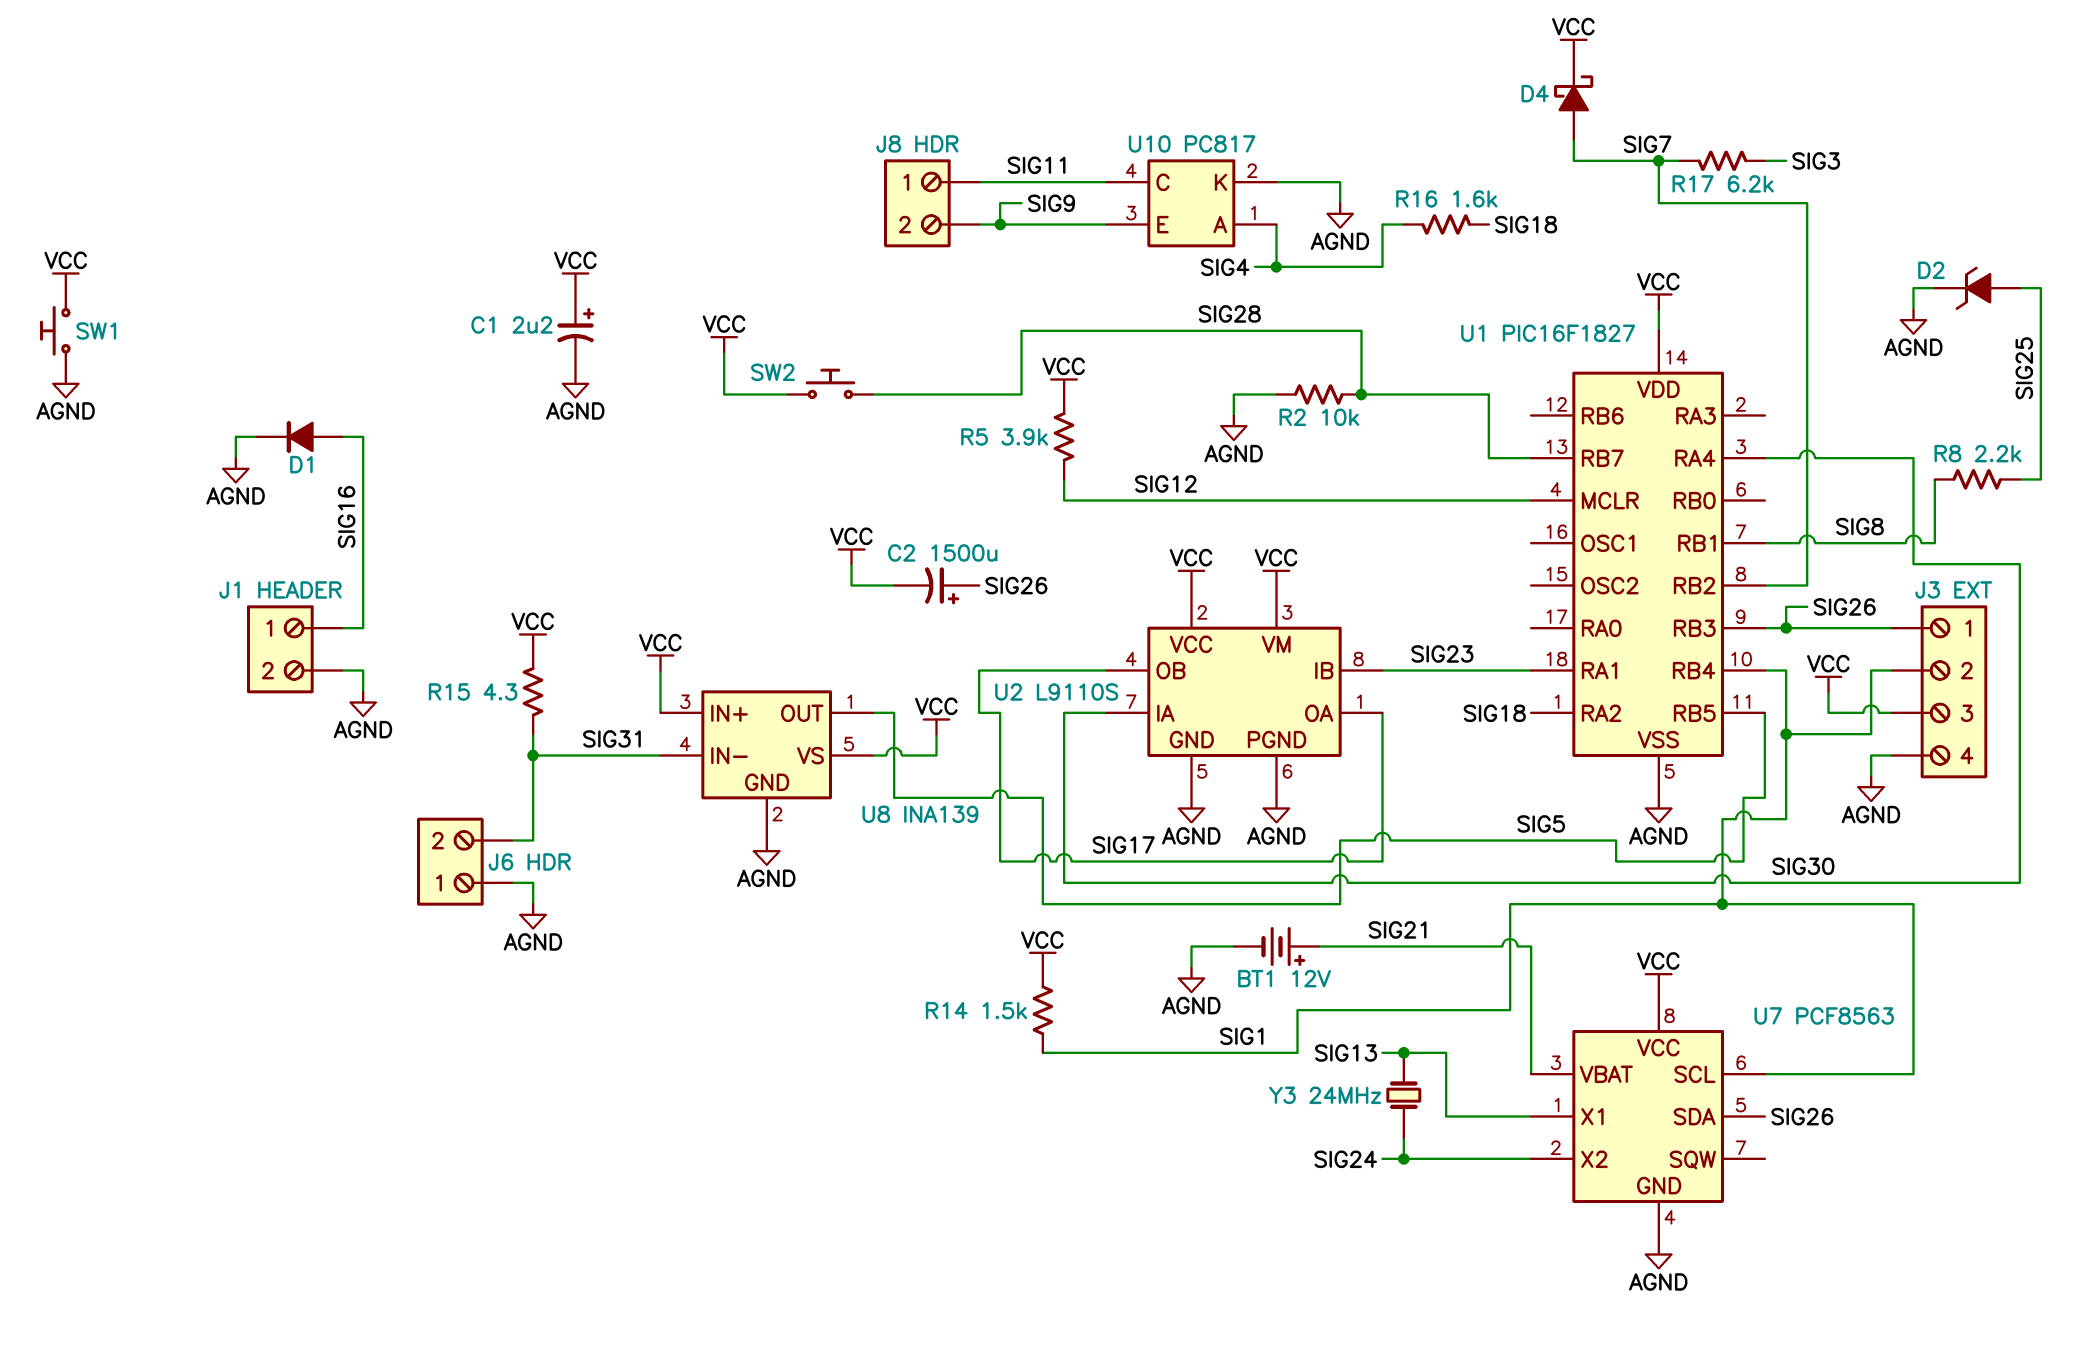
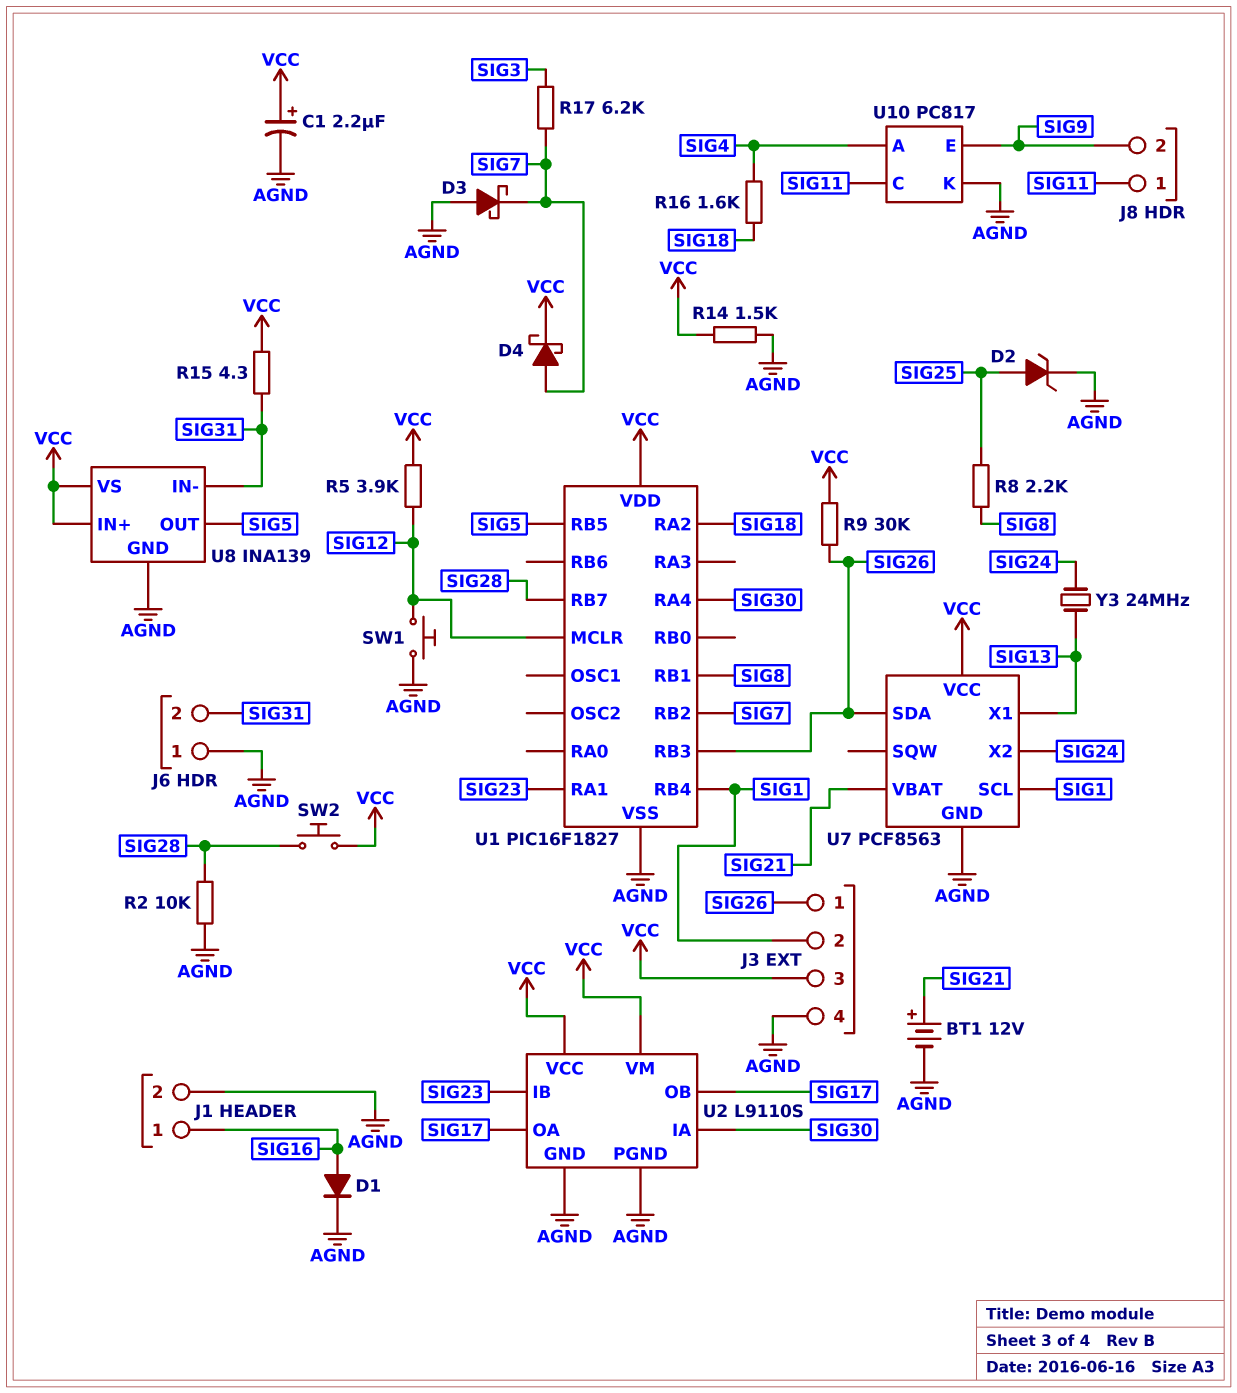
C2: 1500uF (plus SIG26, minus VCC) -> none
D3: none -> schottky (A AGND, K SIG7)
R9: none -> 30k (SIG26, VCC)
R14: 1.5k (SIG1, VCC) -> 1.5k (AGND, VCC)
SW1: button (AGND, VCC) -> button (AGND, SIG12)

